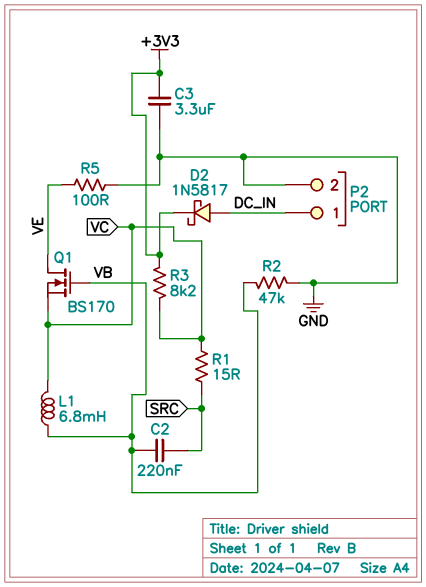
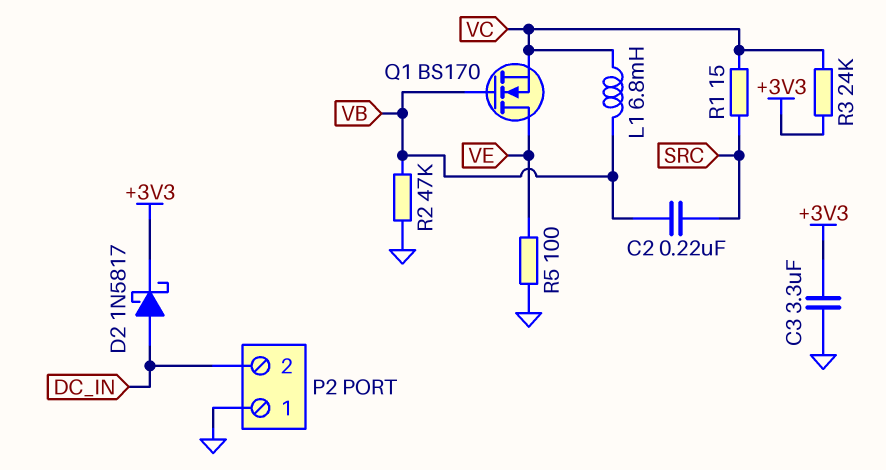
P2 pin 1: DC_IN -> GND
P2 pin 2: GND -> DC_IN
R3: 8.2k (+3V3, VC) -> 24k (+3V3, VC)

